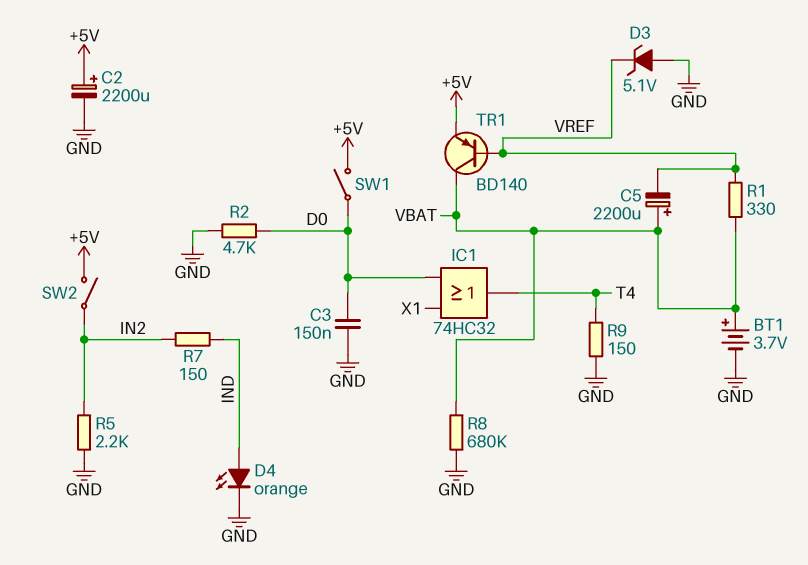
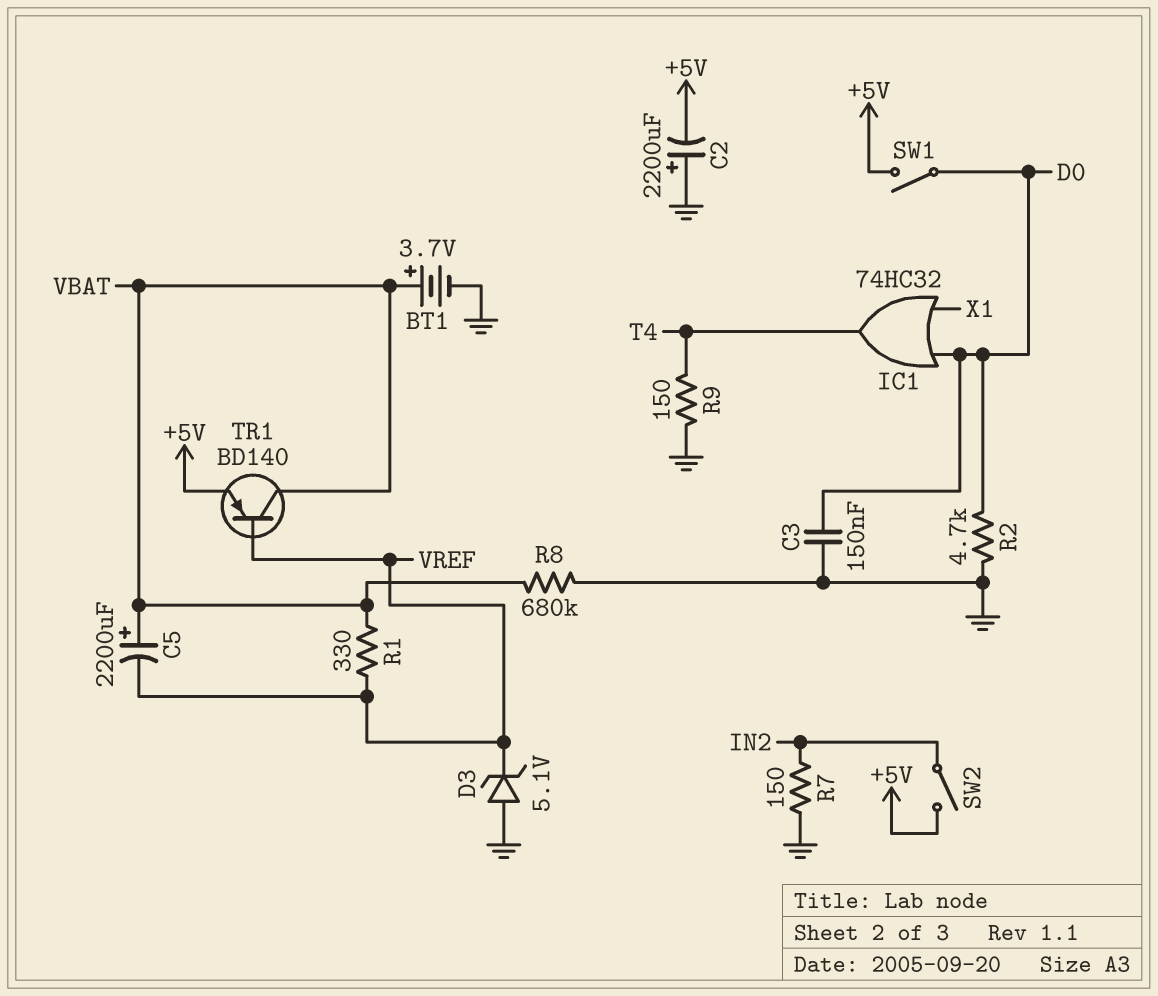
C2: 2200uF (plus +5V, minus GND) -> 2200uF (plus GND, minus +5V)
D4: LED orange (A IND, K GND) -> none
R5: 2.2k (GND, IN2) -> none
R7: 150 (IN2, IND) -> 150 (GND, IN2)

